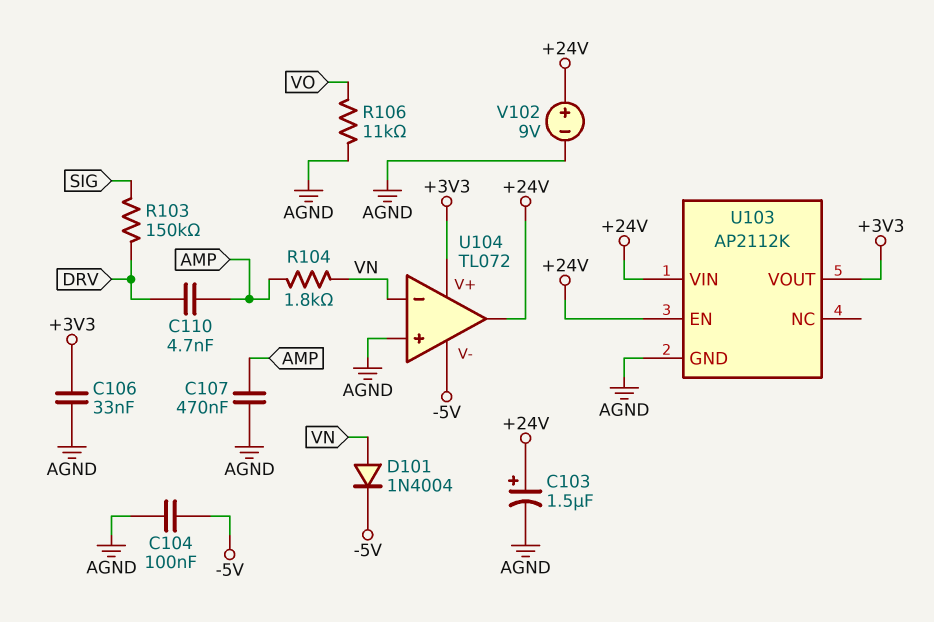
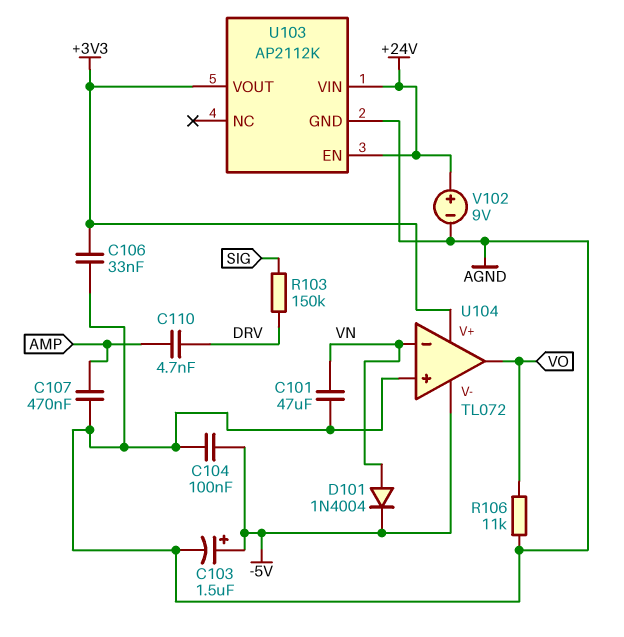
C101: none -> 47uF (AGND, VN)
C103: 1.5uF (plus +24V, minus AGND) -> 1.5uF (plus -5V, minus AGND)
R104: 1.8k (AMP, VN) -> none
U104 pin out: +24V -> VO

